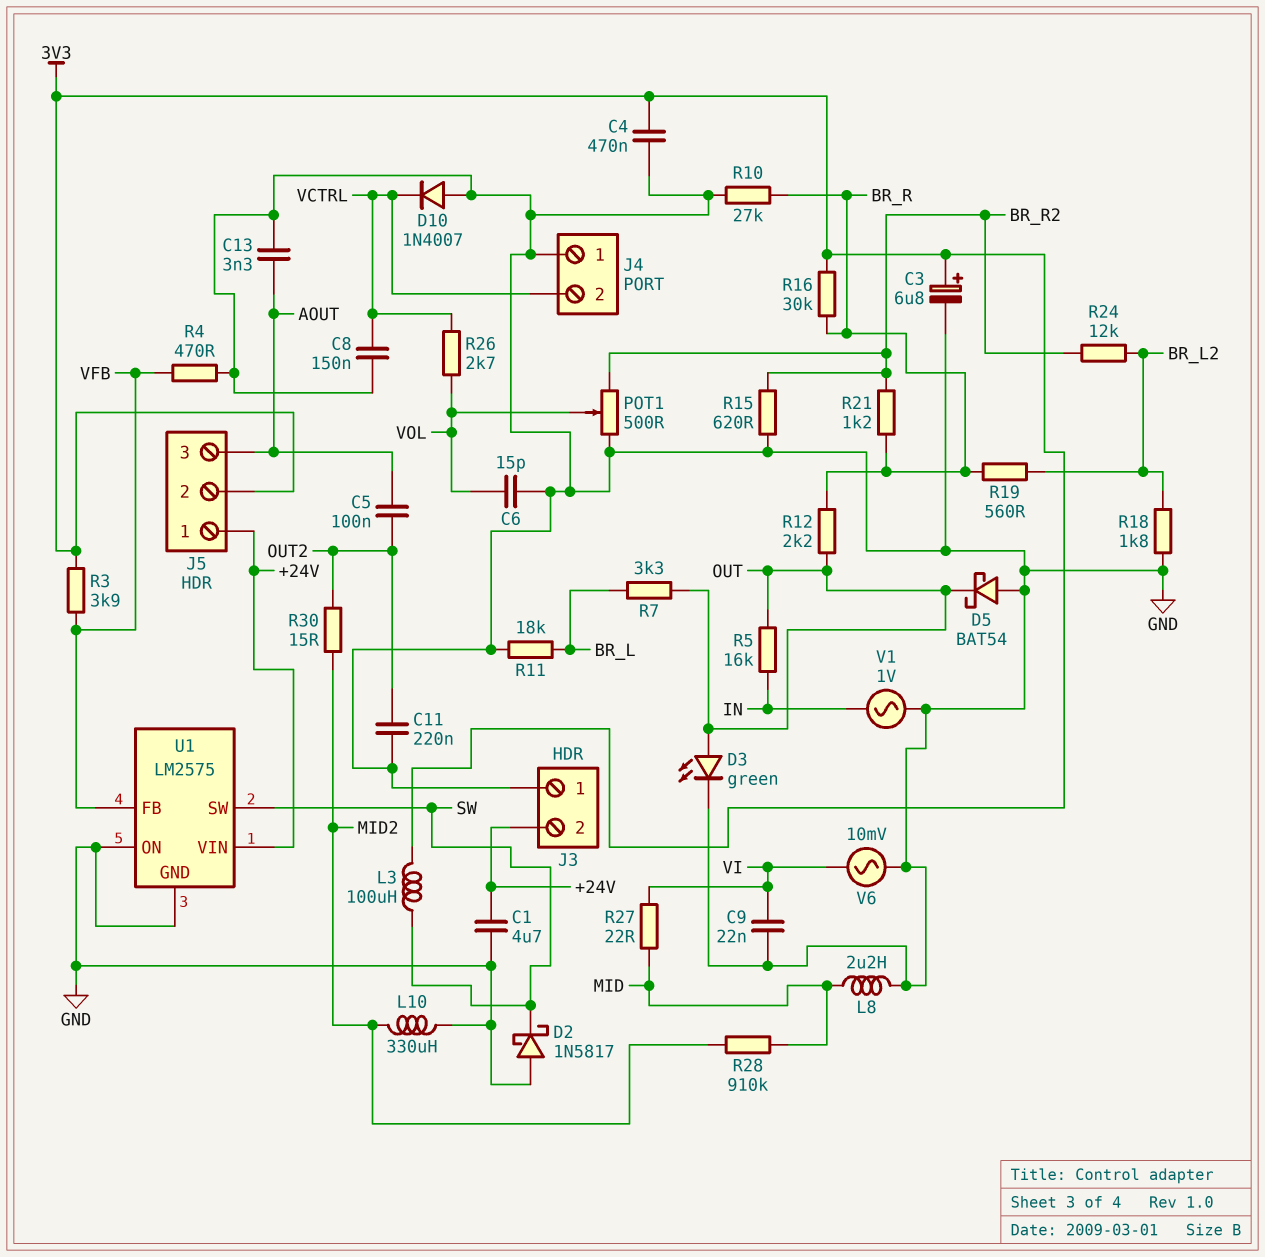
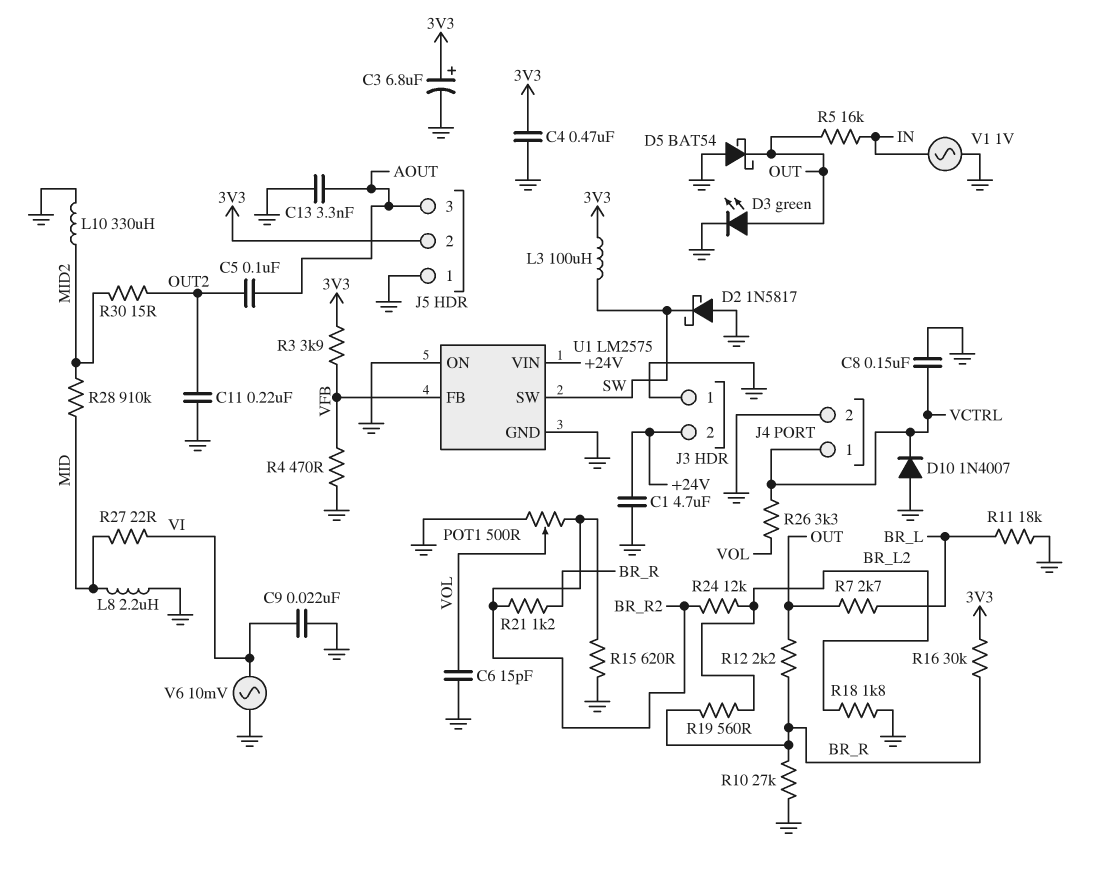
J4 pin 1: GND -> VCTRL
J4 pin 2: VCTRL -> GND
J5 pin 1: +24V -> GND
R7: 3.3k (BR_L, OUT) -> 2.7k (BR_L, OUT)
R26: 2.7k (VCTRL, VOL) -> 3.3k (VCTRL, VOL)

